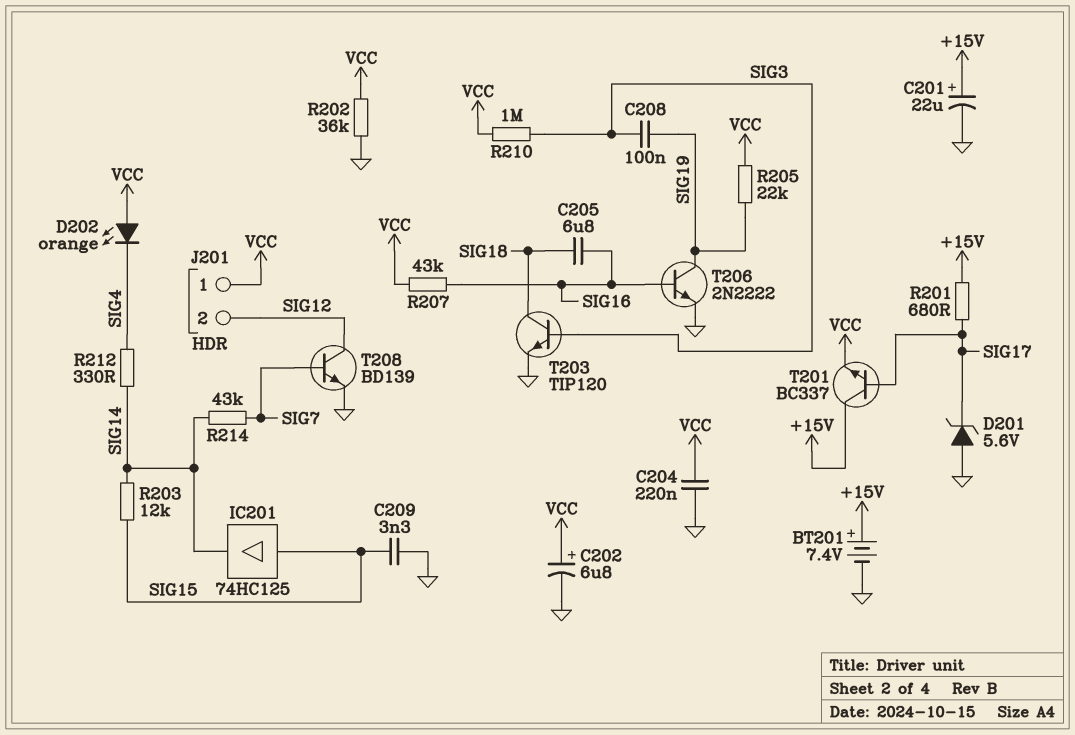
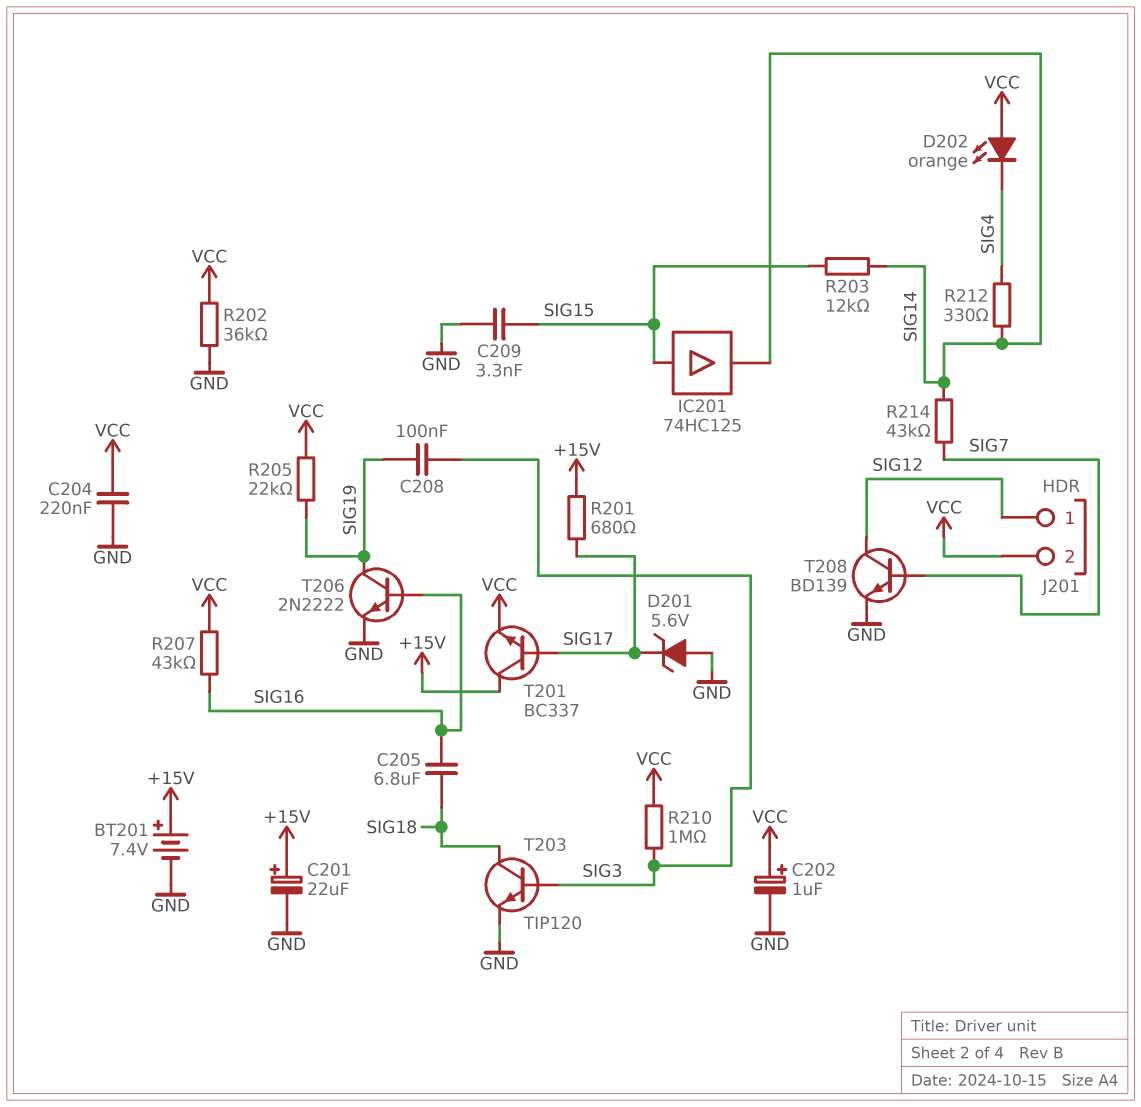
C202: 6.8uF (plus VCC, minus GND) -> 1uF (plus VCC, minus GND)
J201 pin 1: VCC -> SIG12
J201 pin 2: SIG12 -> VCC

